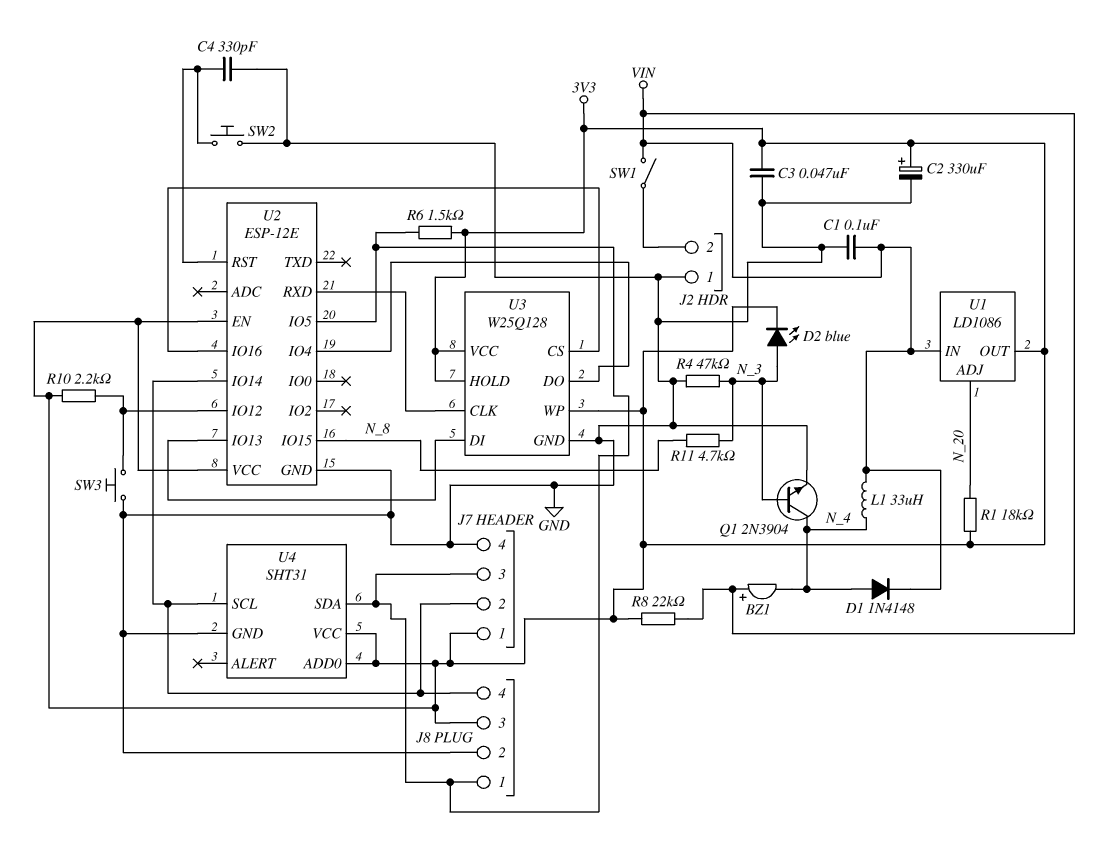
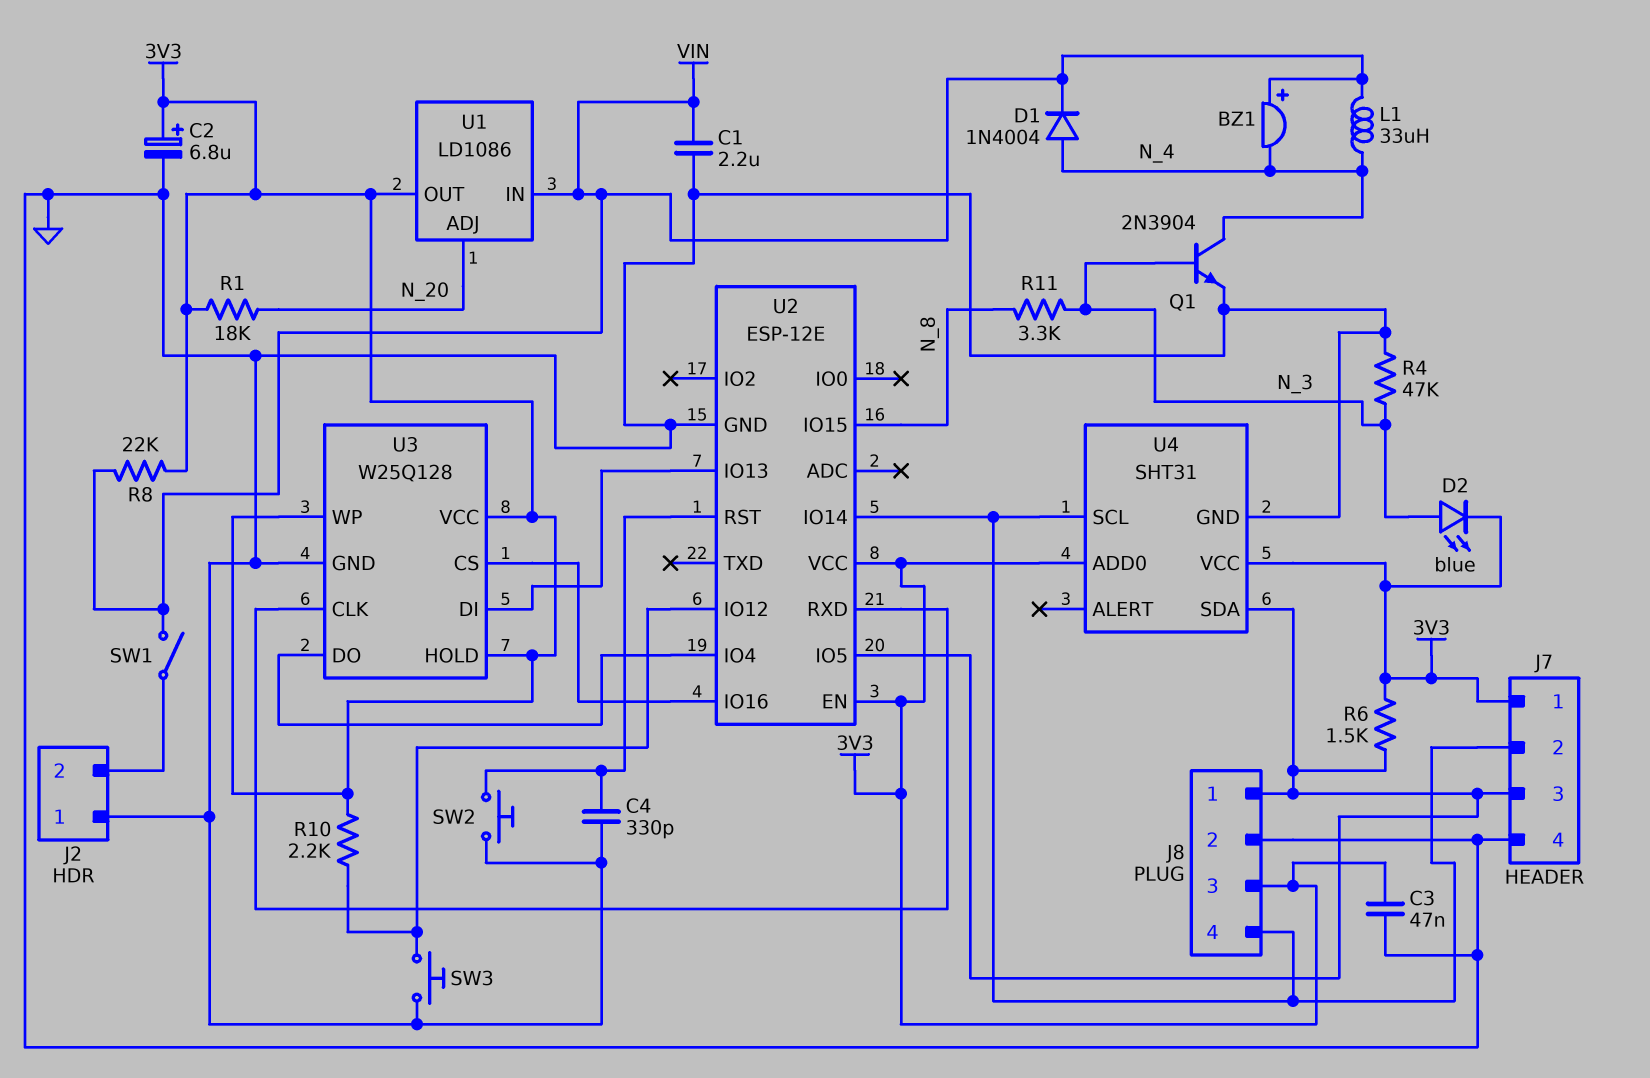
C1: 100nF (GND, VIN) -> 2.2uF (GND, VIN)
C2: 330uF (plus 3V3, minus GND) -> 6.8uF (plus 3V3, minus GND)
D1: diode 1N4148 (A N_4, K VIN) -> diode 1N4004 (A N_4, K VIN)
R11: 4.7k (N_3, N_8) -> 3.3k (N_3, N_8)

